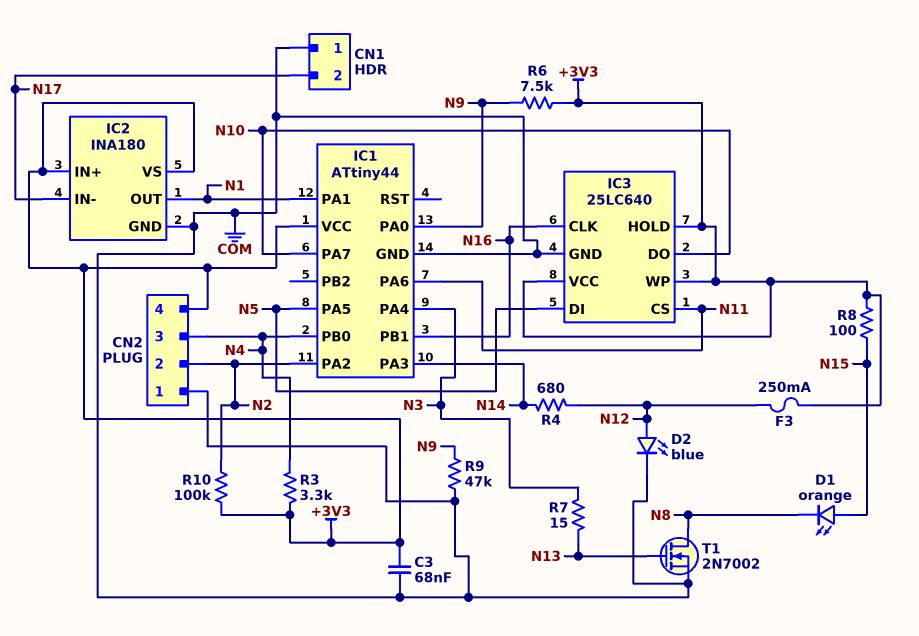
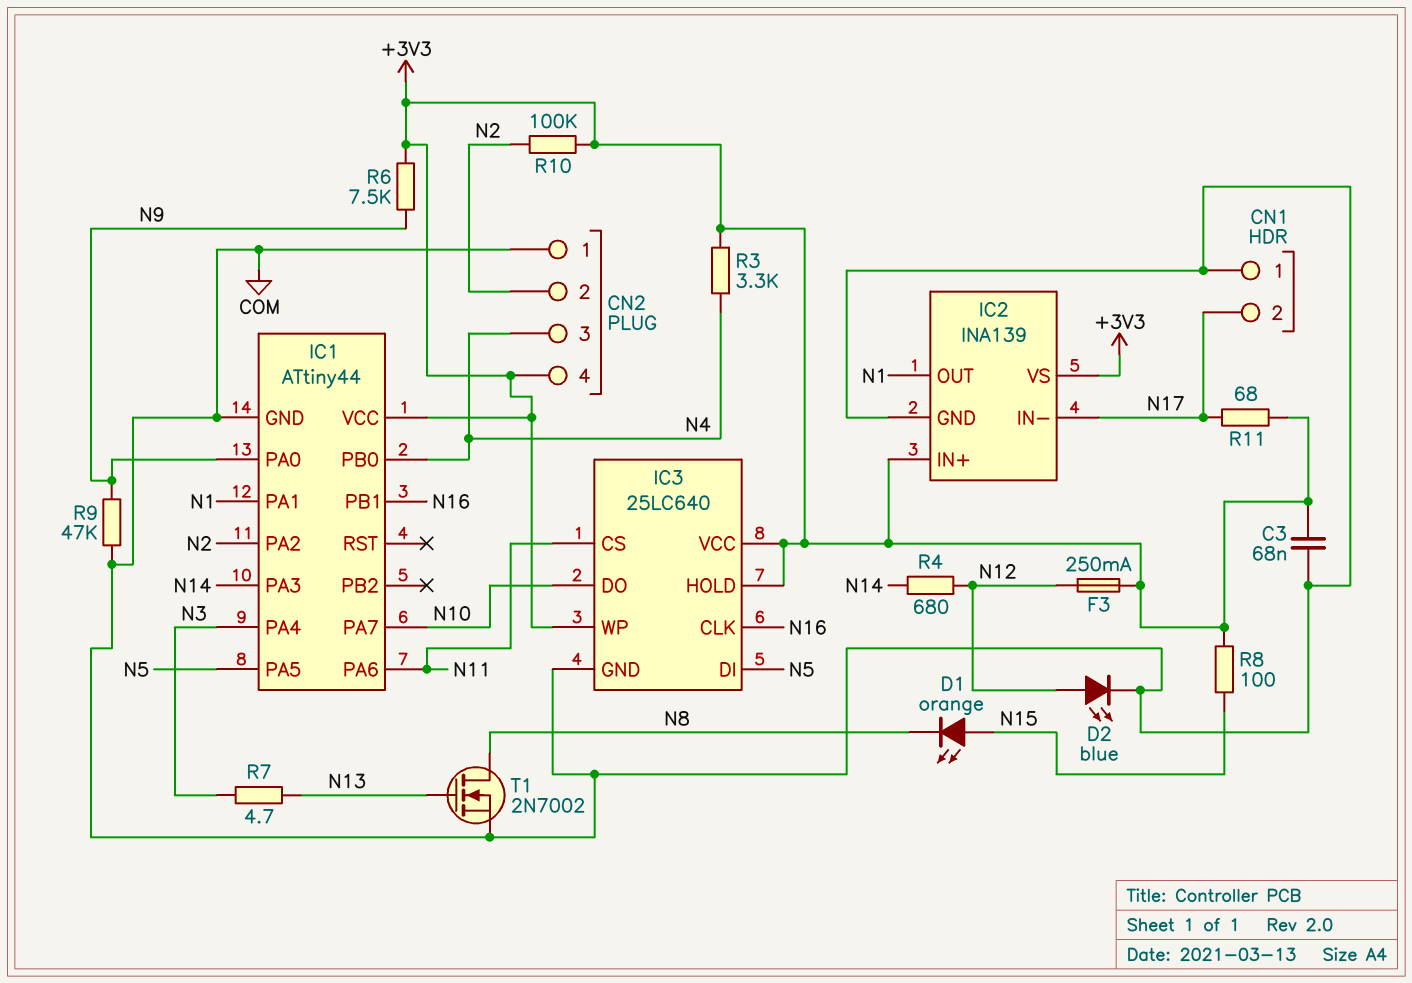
IC2: INA180 -> INA139
R7: 15 (N3, N13) -> 4.7 (N3, N13)
R11: none -> 68 (+3V3, N17)

